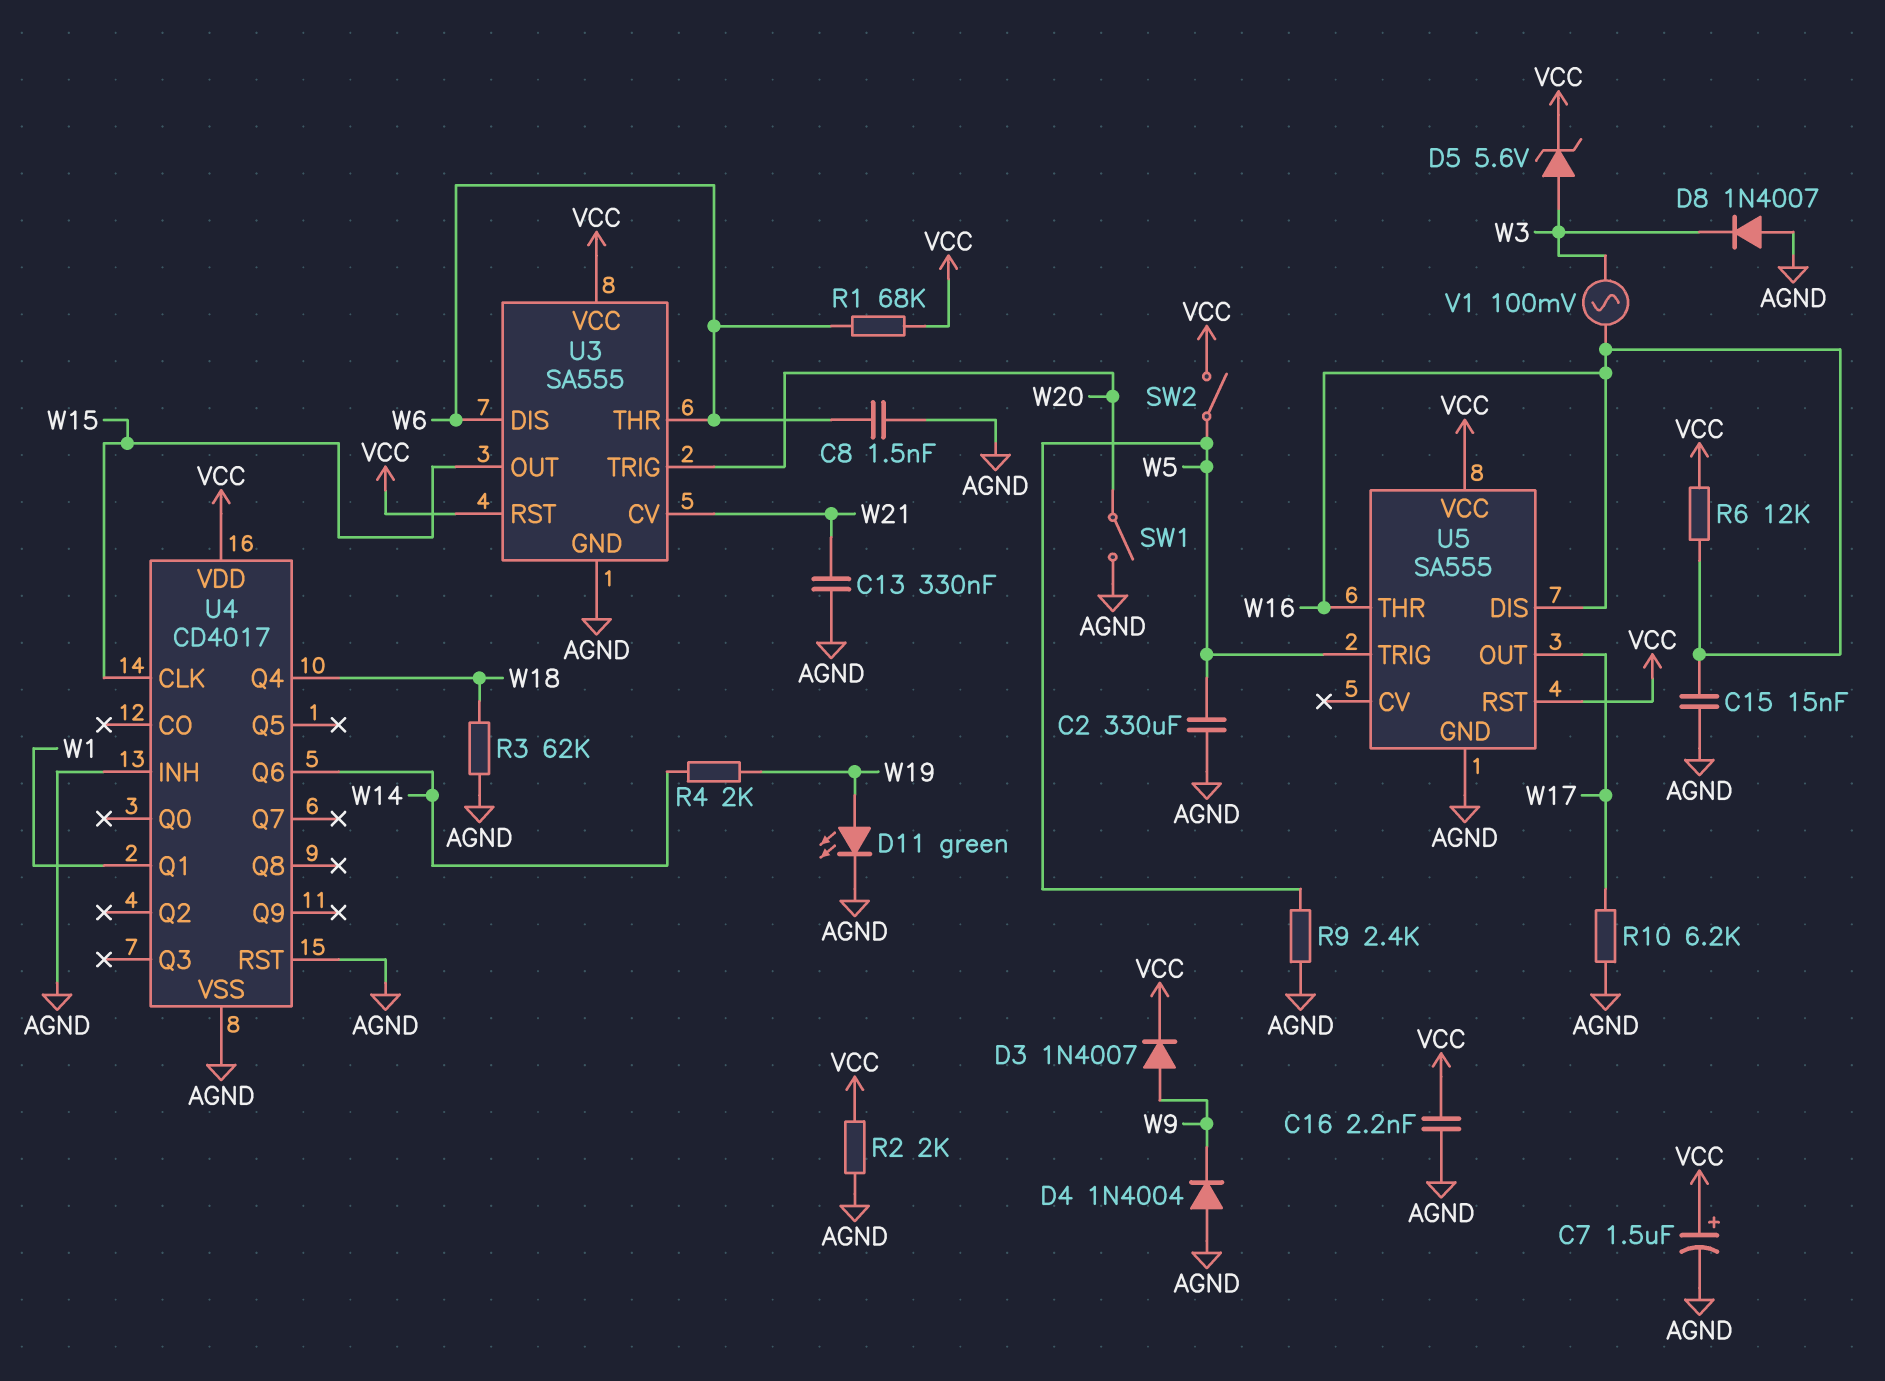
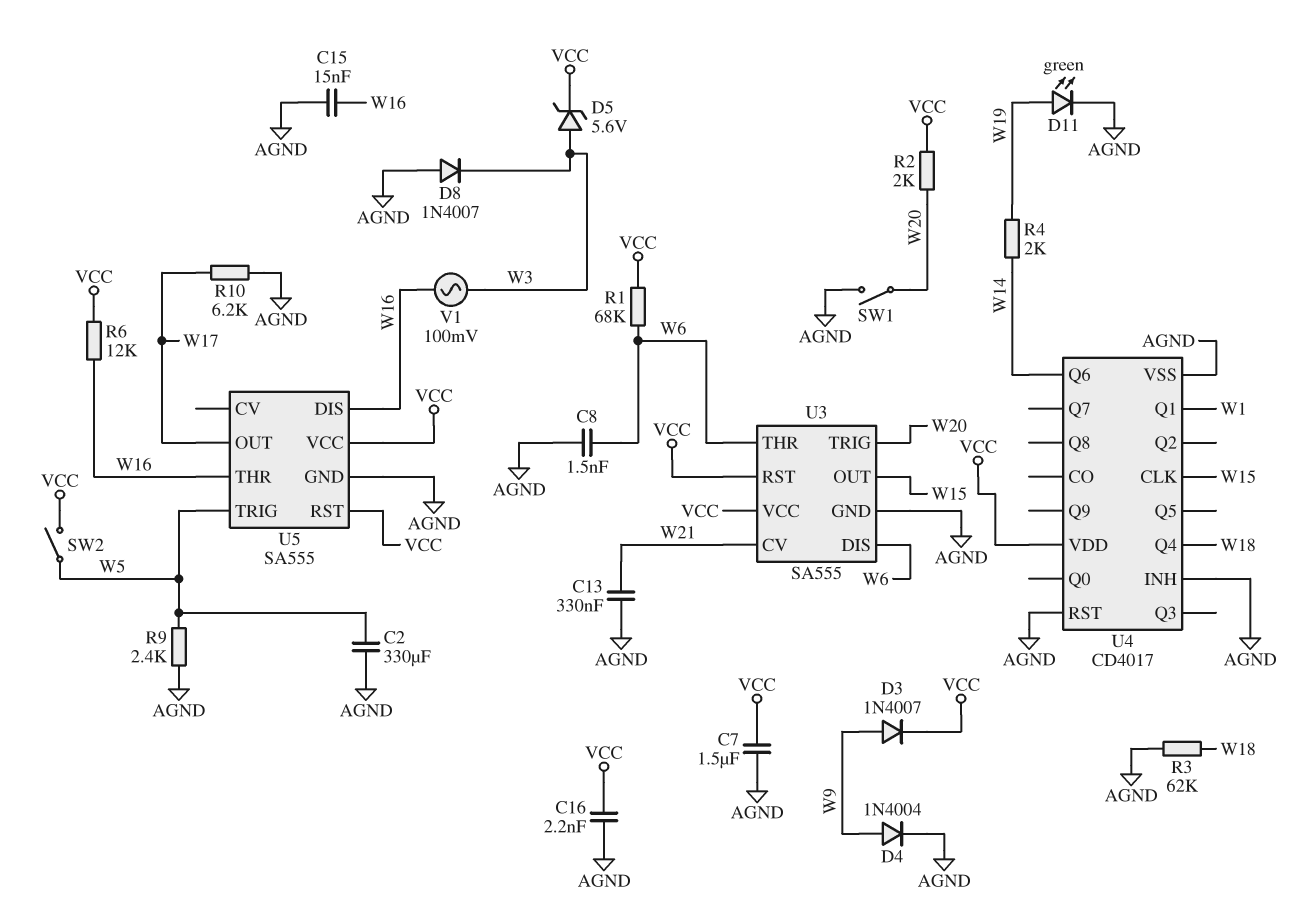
C7: 1.5uF (plus VCC, minus AGND) -> 1.5uF (AGND, VCC)
D4: diode 1N4004 (A AGND, K W9) -> diode 1N4004 (A W9, K AGND)
R2: 2k (AGND, VCC) -> 2k (VCC, W20)

